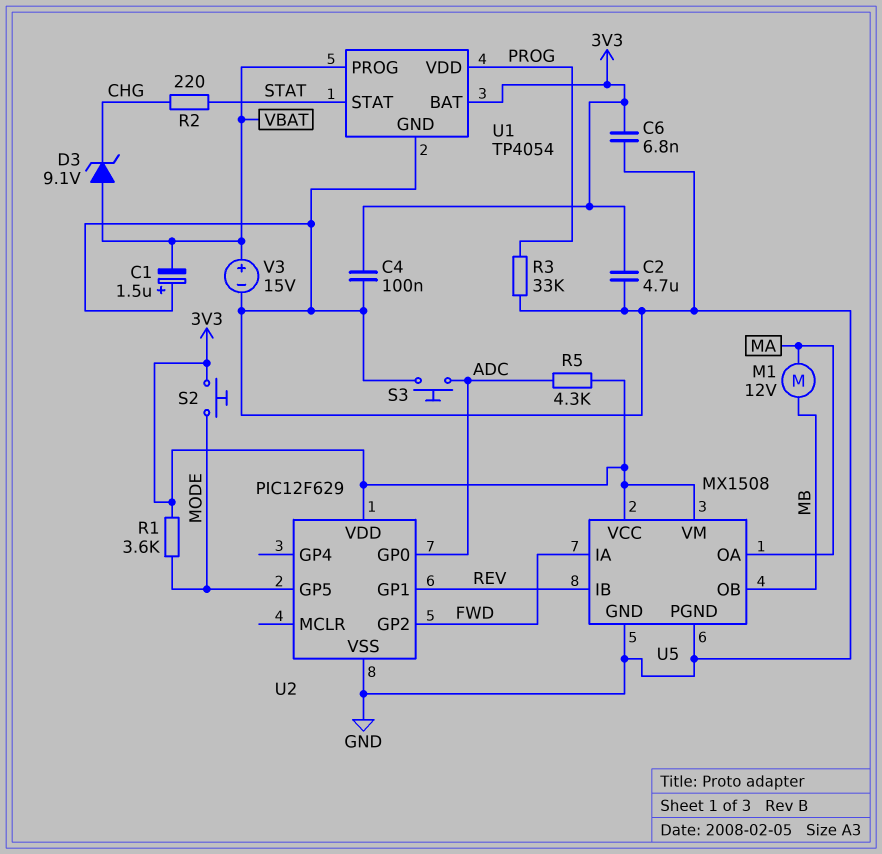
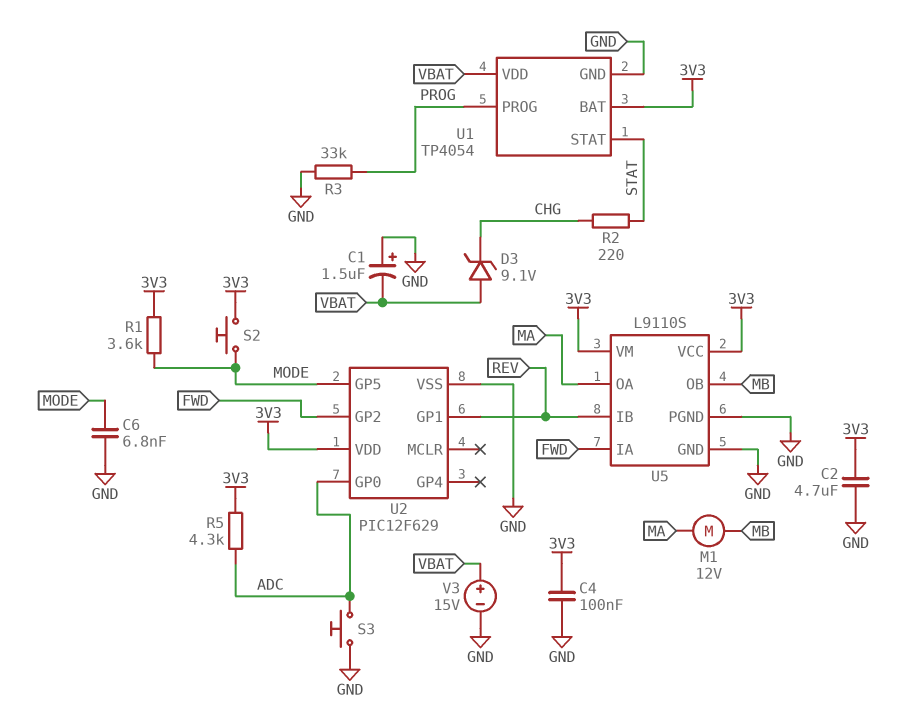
C6: 6.8nF (3V3, GND) -> 6.8nF (GND, MODE)
U1 pin PROG: VBAT -> PROG
U1 pin VDD: PROG -> VBAT
U5: MX1508 -> L9110S

